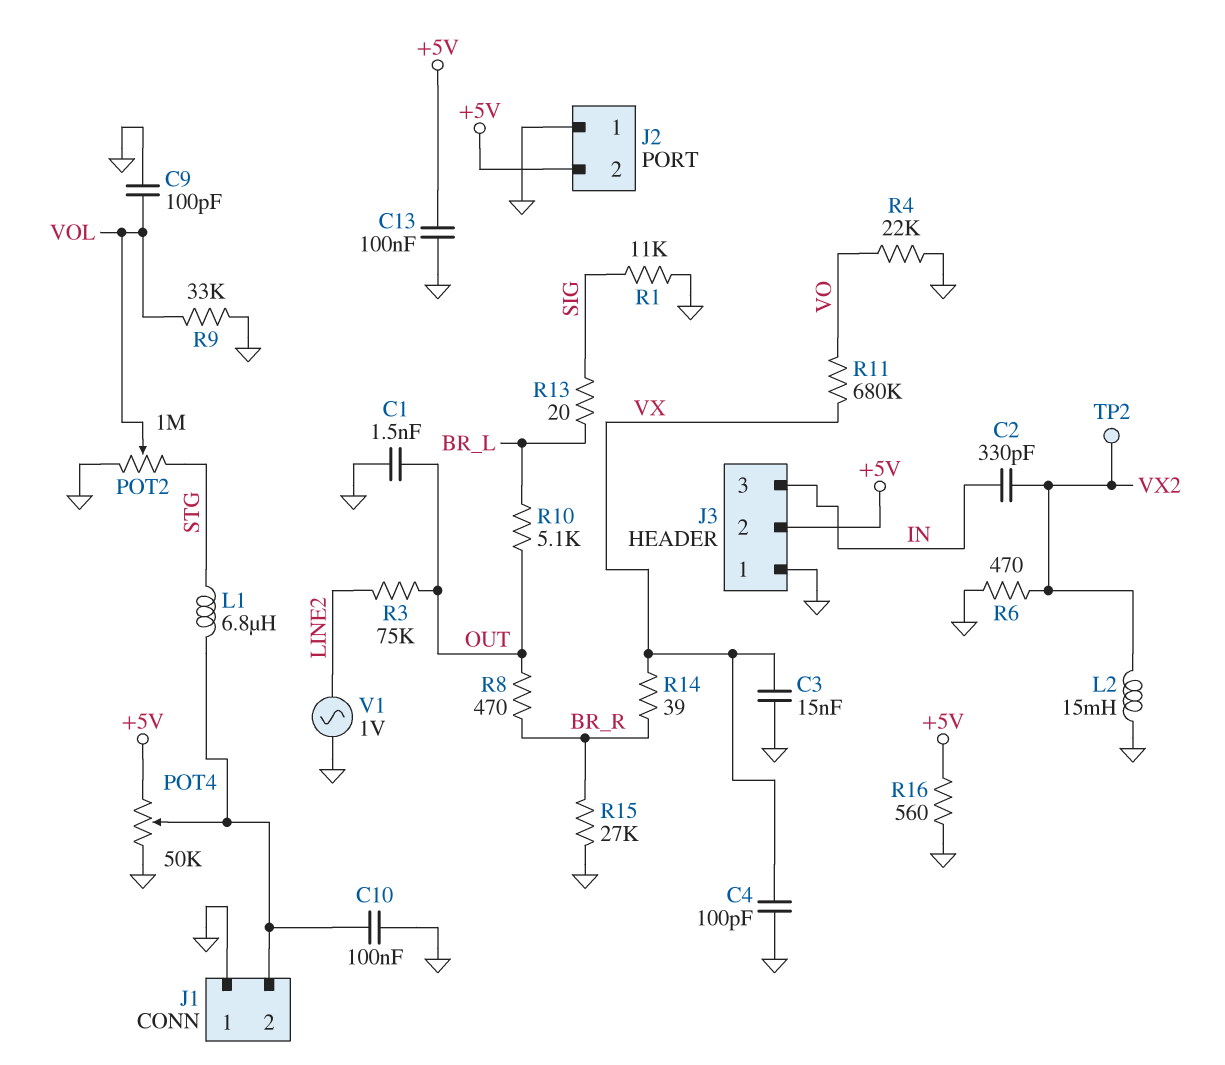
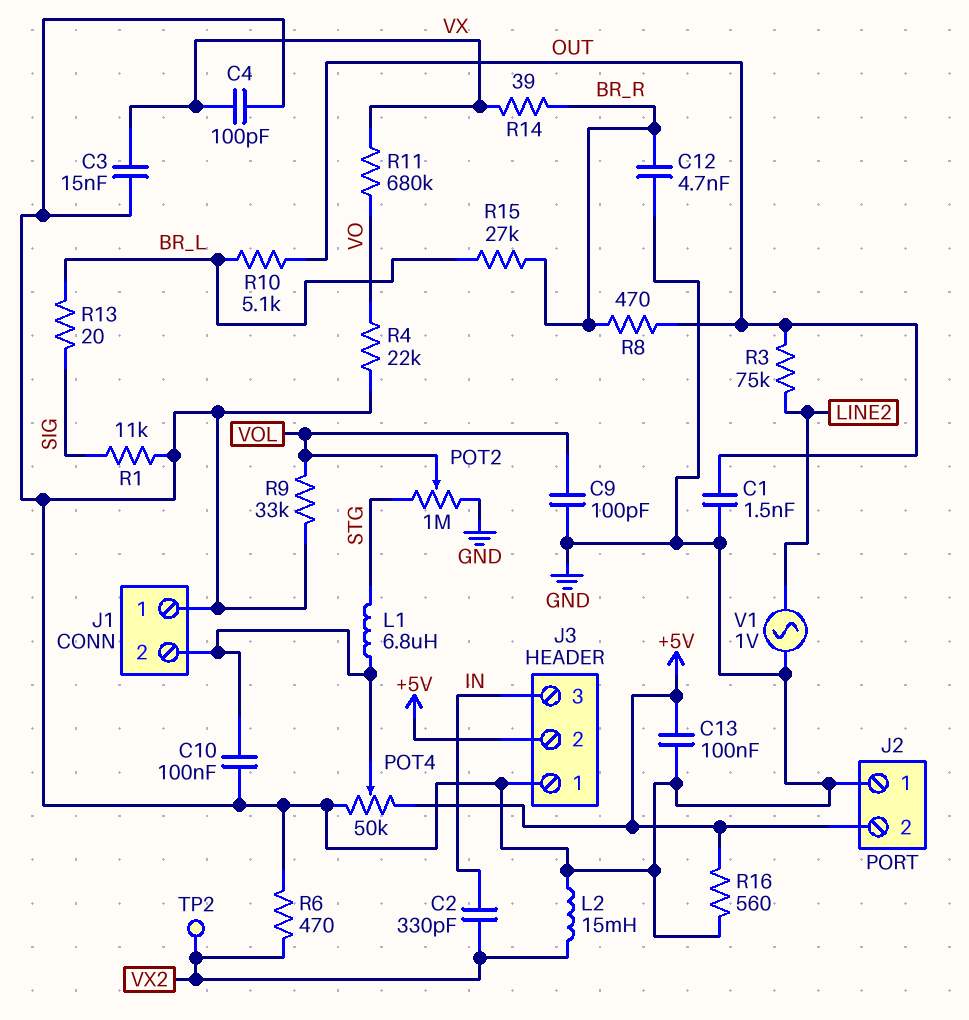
C12: none -> 4.7nF (BR_R, GND)
R15: 27k (BR_R, GND) -> 27k (BR_L, BR_R)

